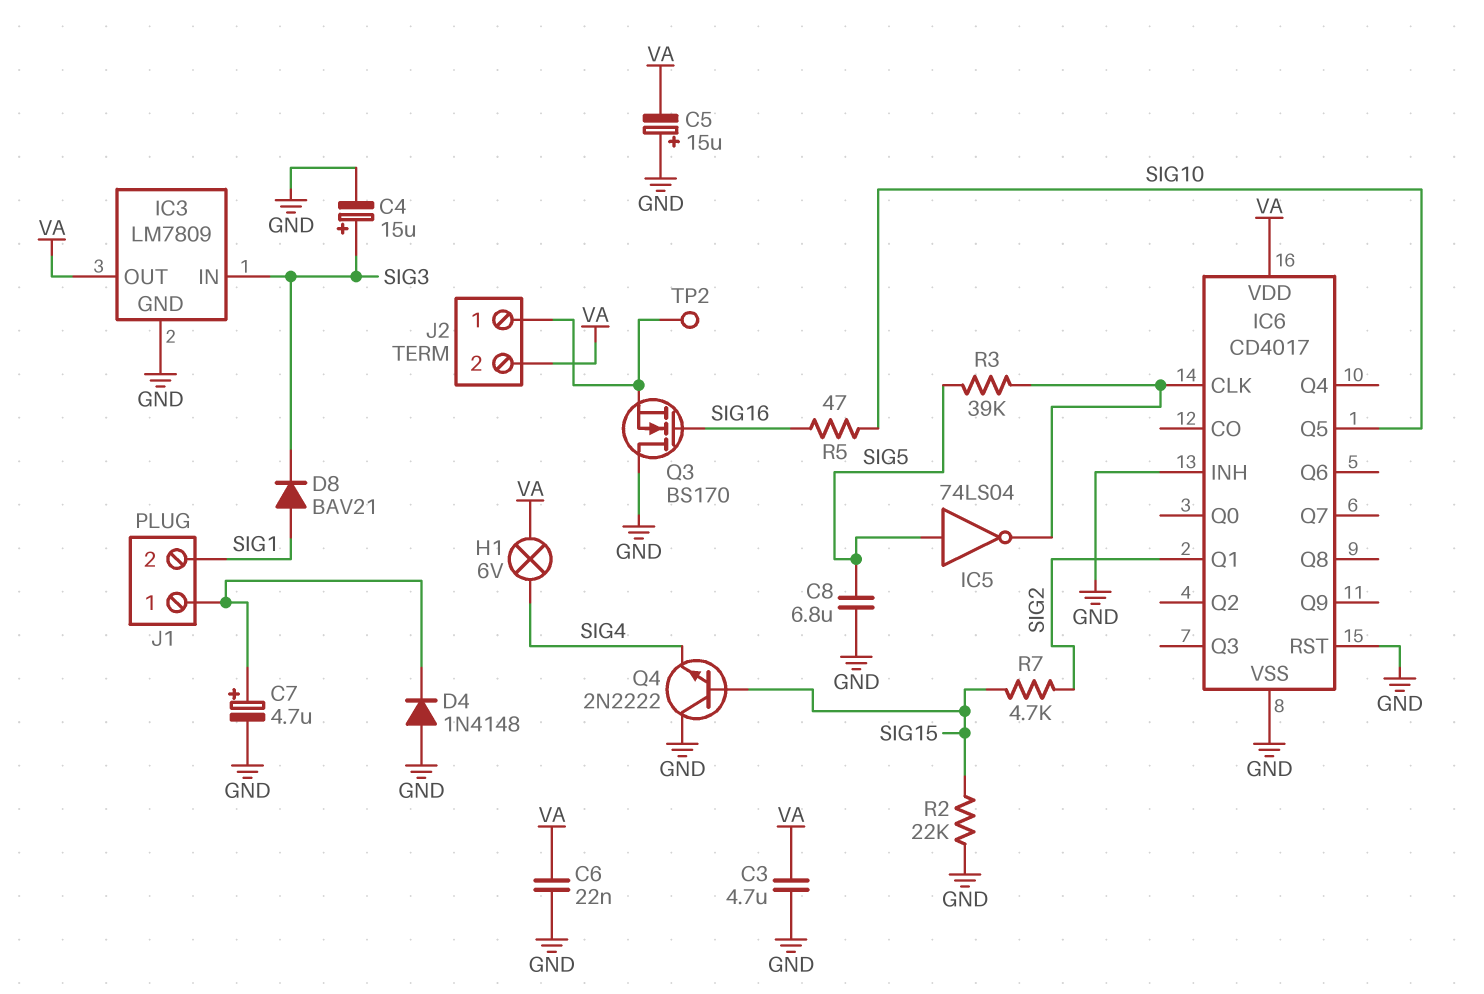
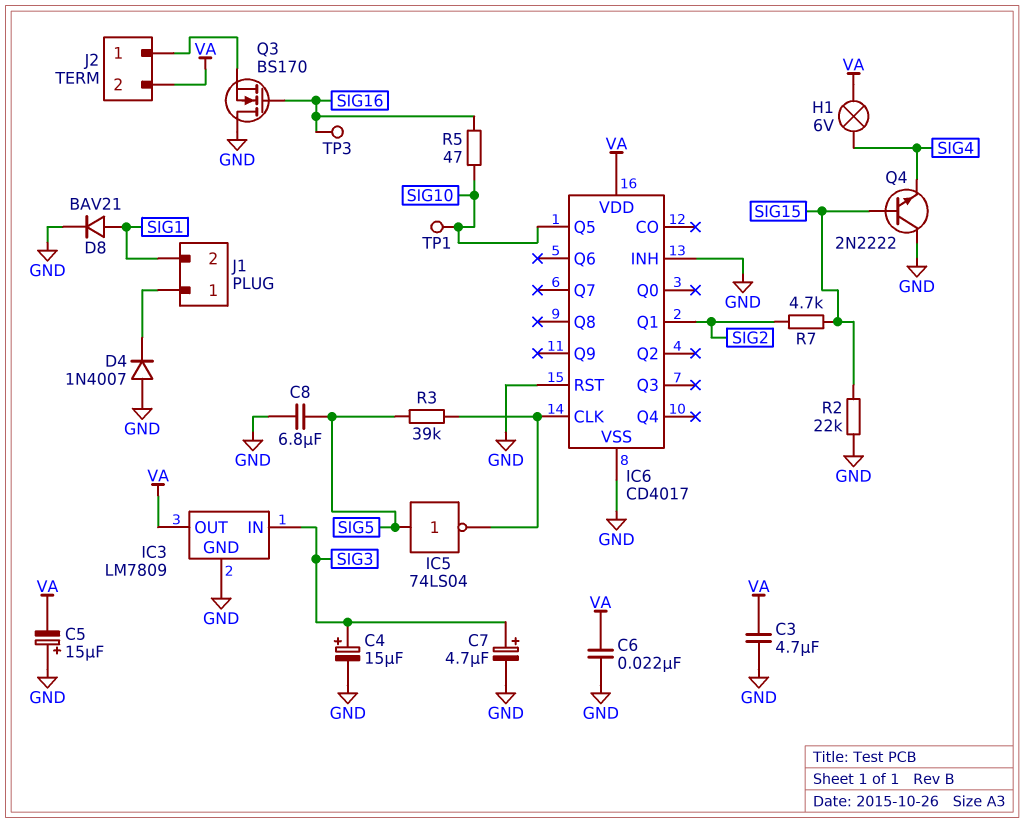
C7: 4.7uF (plus J1/1, minus GND) -> 4.7uF (plus SIG3, minus GND)
D4: diode 1N4148 (A GND, K J1/1) -> diode 1N4007 (A GND, K J1/1)
D8: diode BAV21 (A SIG1, K SIG3) -> diode BAV21 (A SIG1, K GND)
TP1: none -> test point (SIG10)
TP2: test point (J2/1) -> none
TP3: none -> test point (SIG16)

